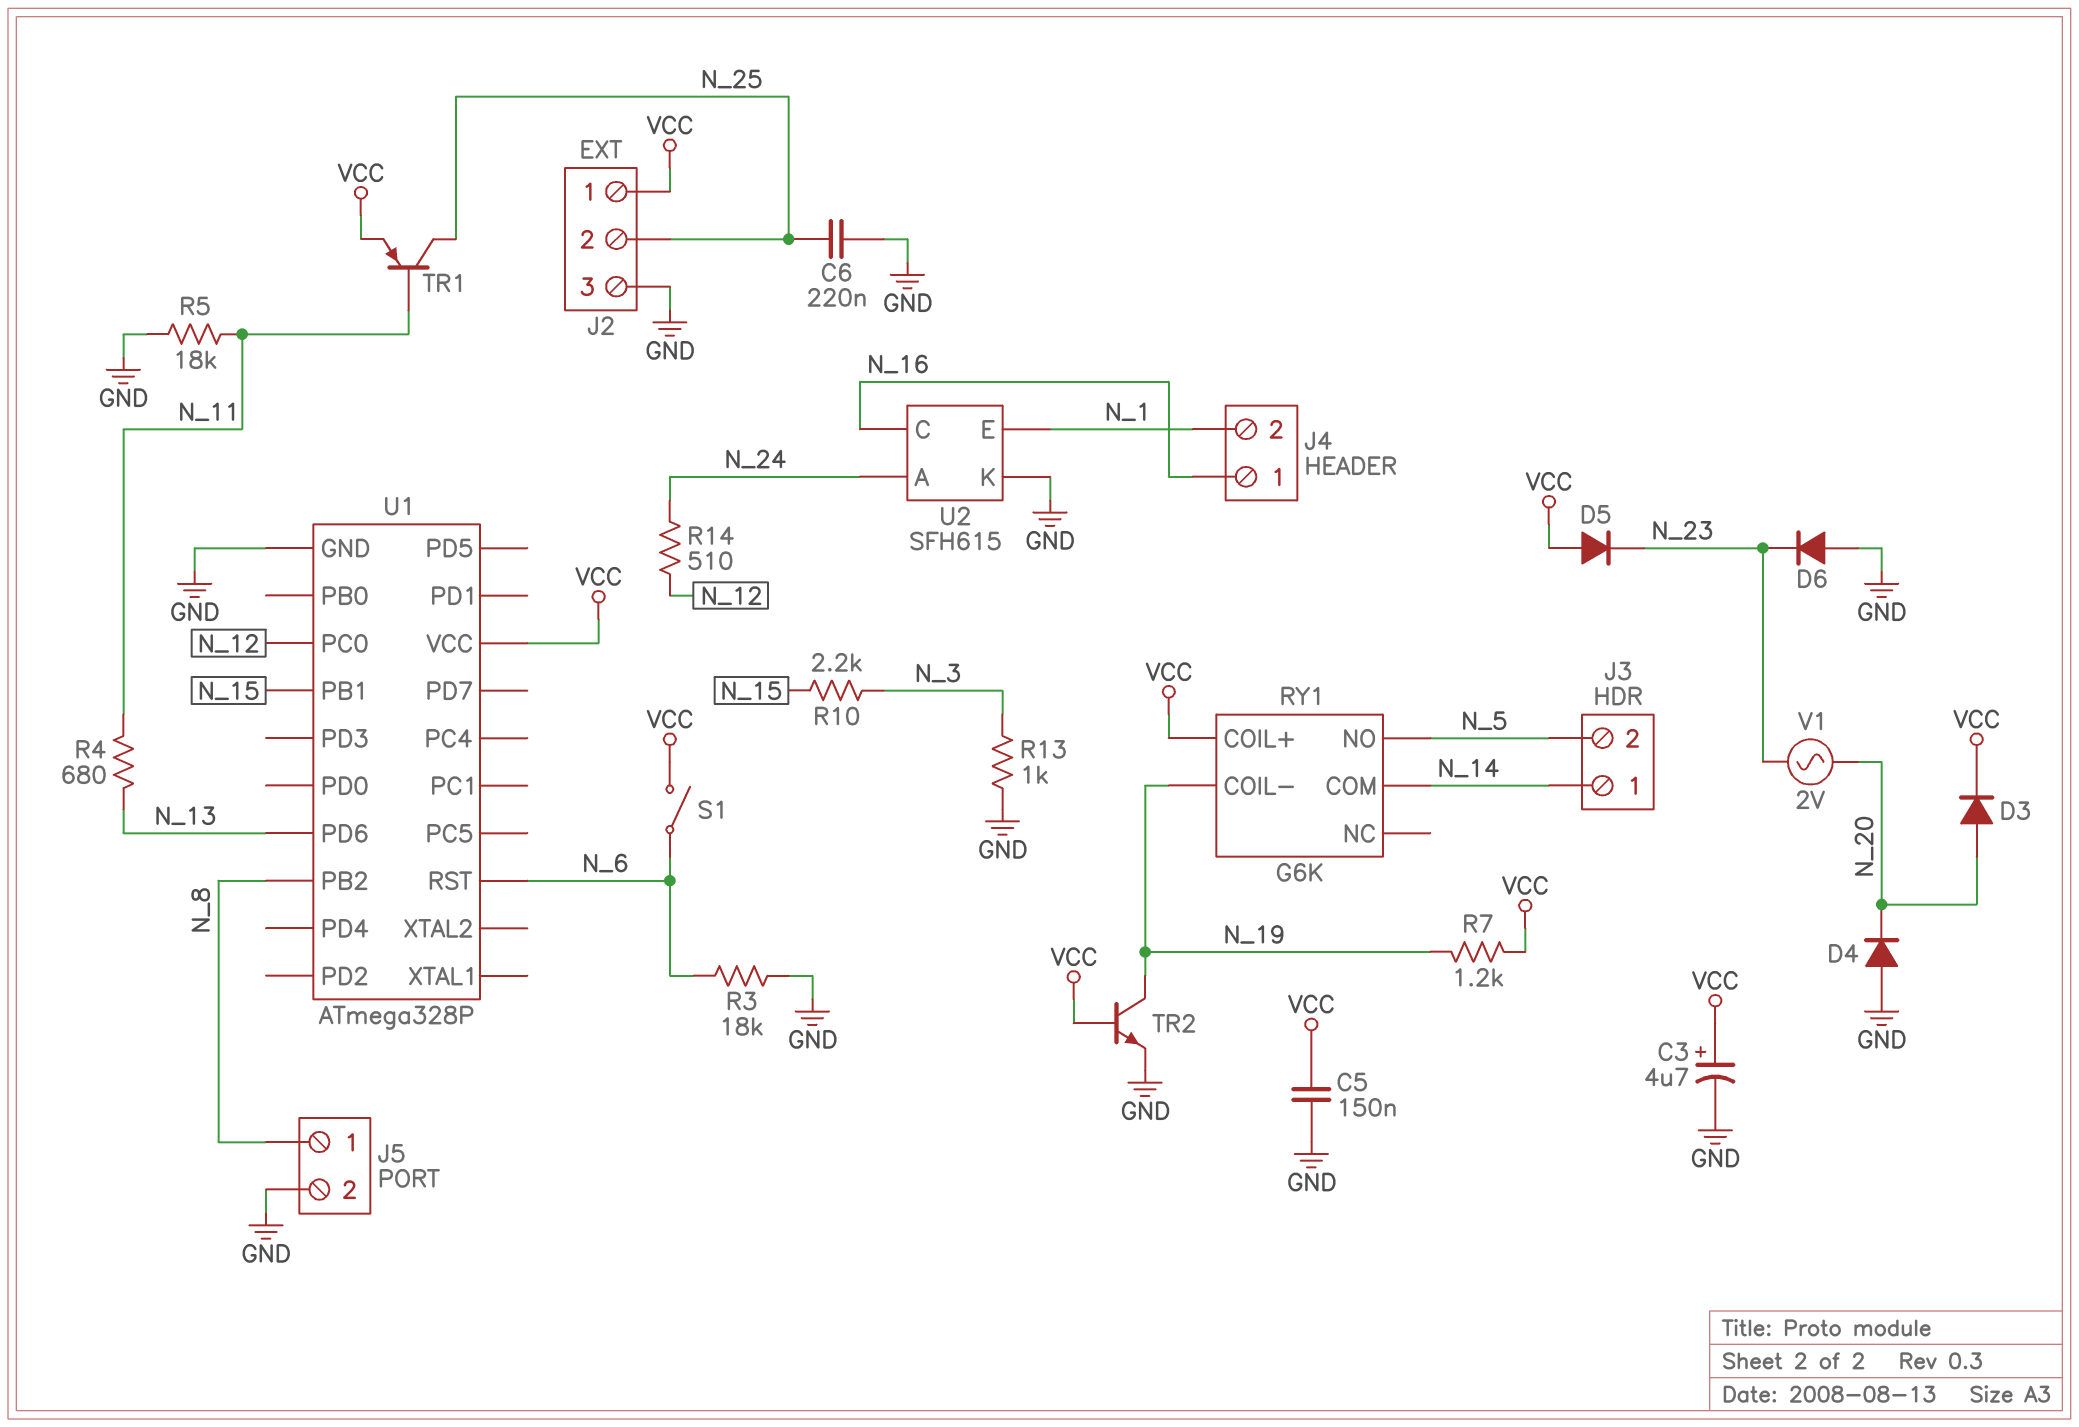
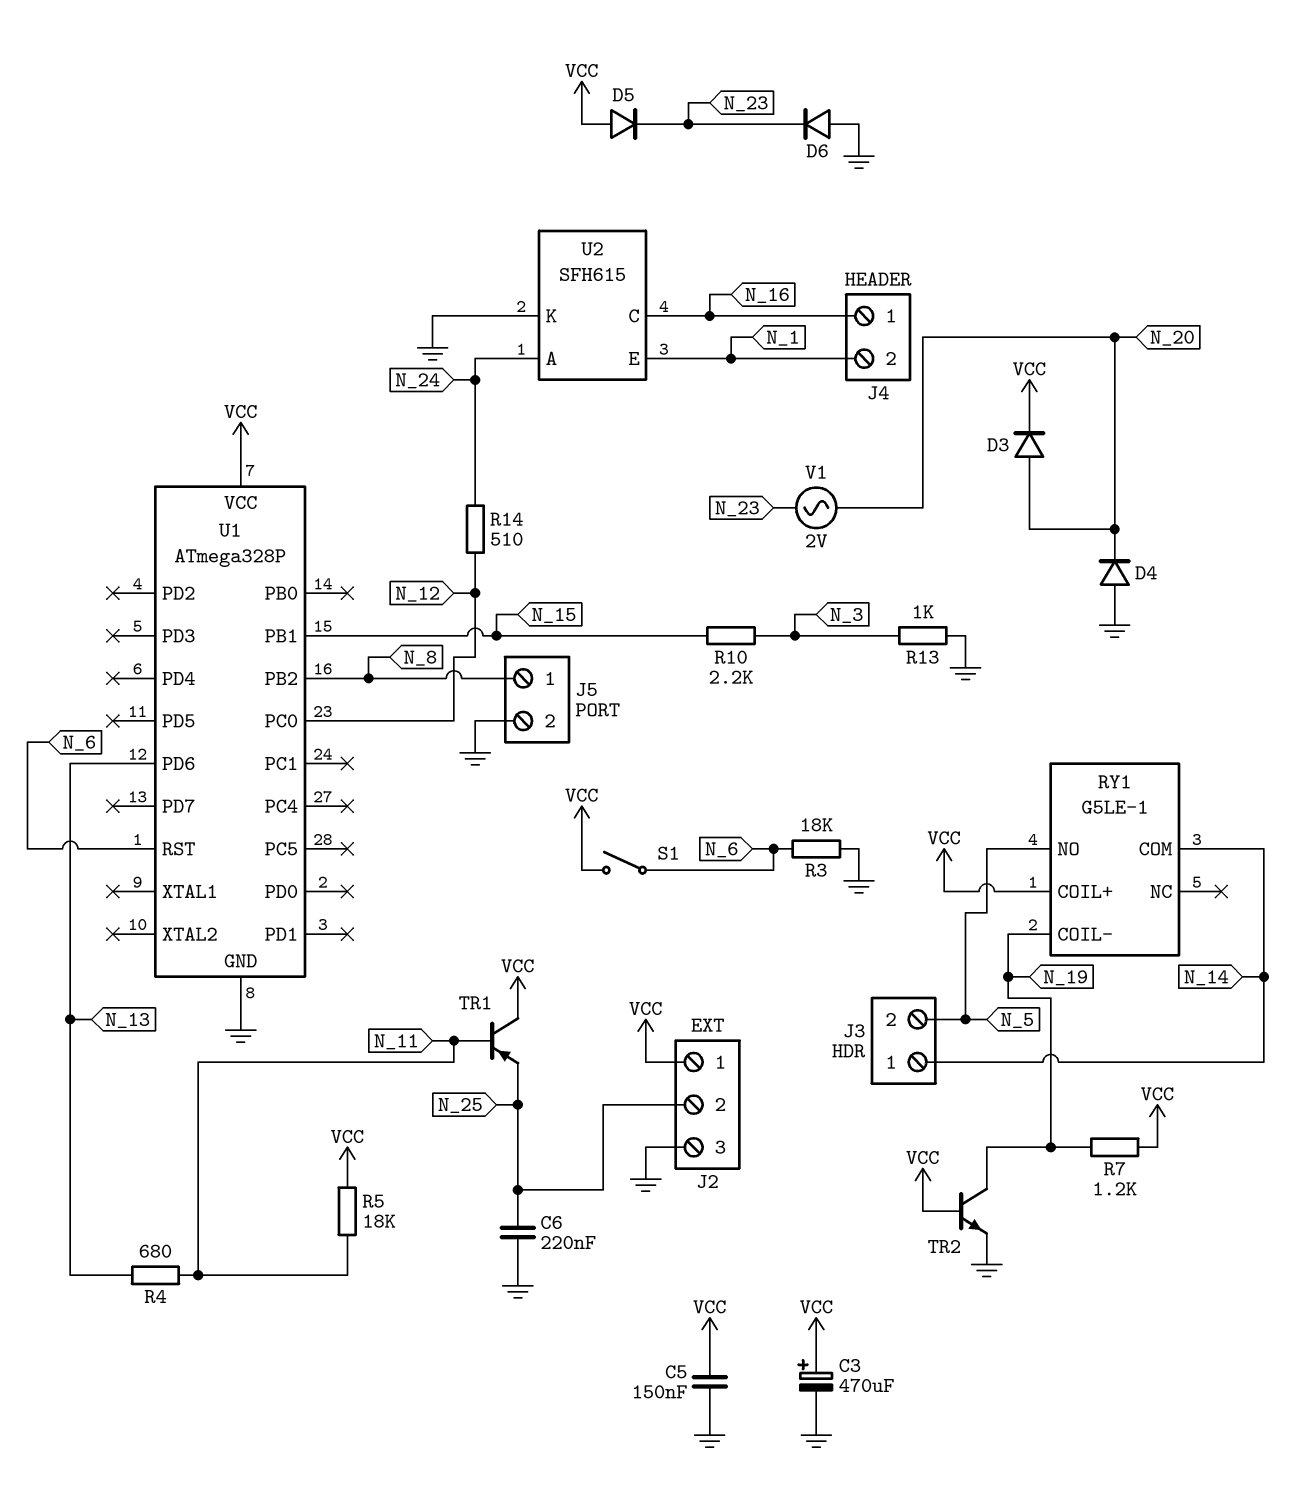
C3: 4.7uF (plus VCC, minus GND) -> 470uF (plus VCC, minus GND)
R5: 18k (GND, N_11) -> 18k (N_11, VCC)
RY1: G6K -> G5LE-1
TR1: PNP (B N_11, C N_25, E VCC) -> PNP (B N_11, C VCC, E N_25)

